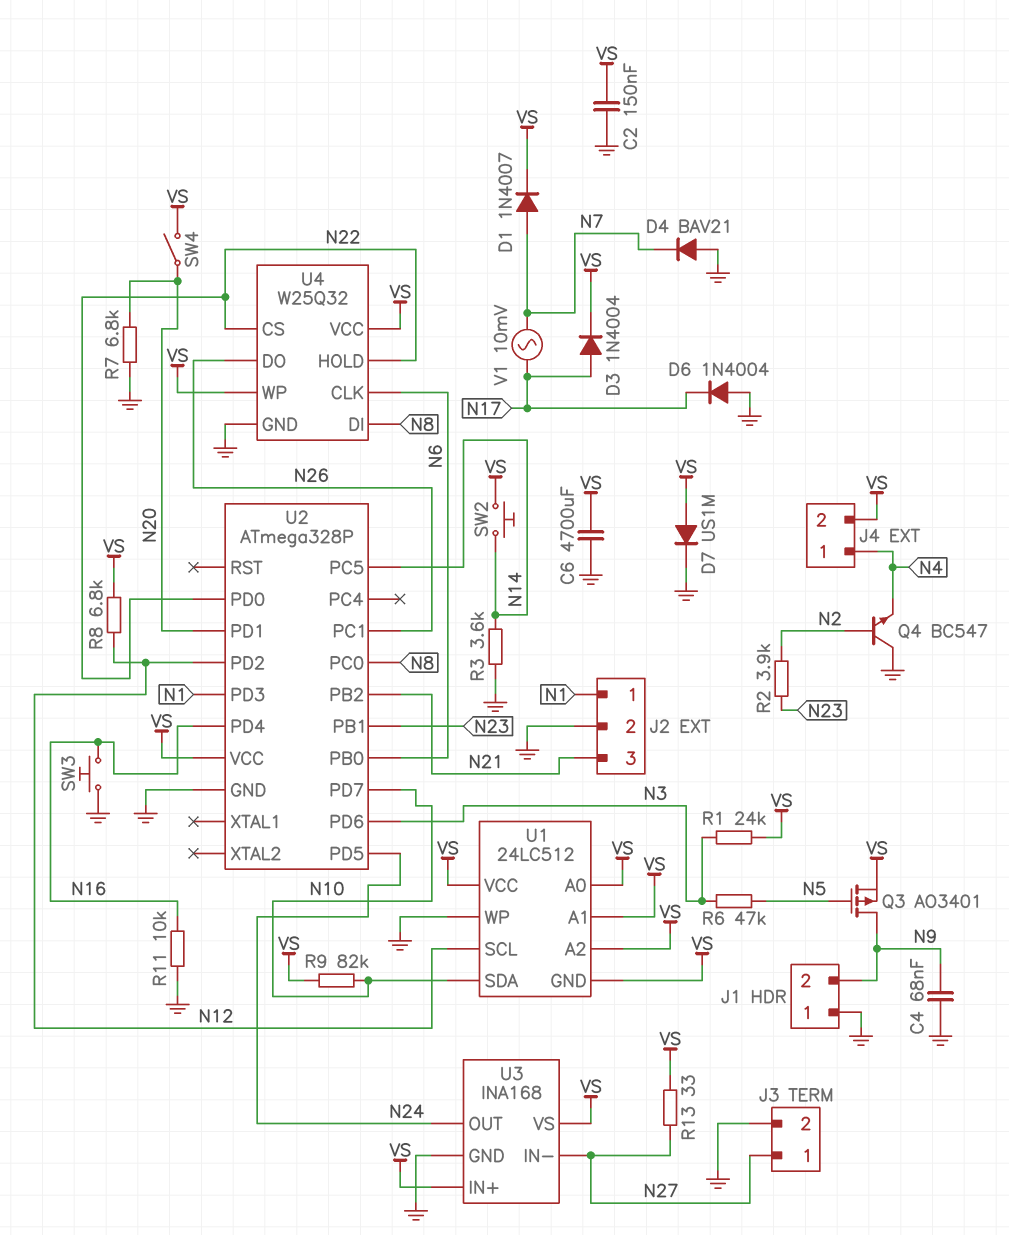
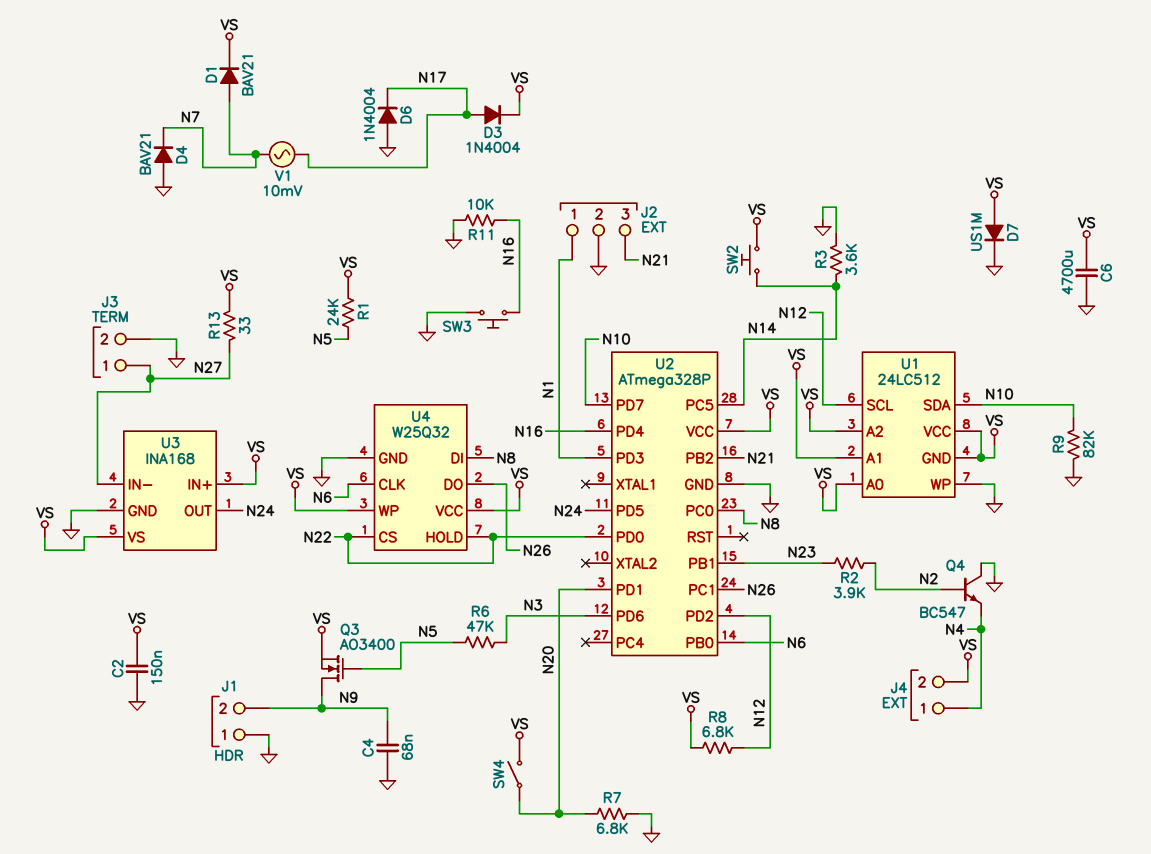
D1: diode 1N4007 (A N7, K VS) -> diode BAV21 (A N7, K VS)
Q3: PMOS AO3401 (G N5, D N9, S VS) -> NMOS AO3400 (G N5, D N9, S VS)
R1: 24k (N3, VS) -> 24k (N5, VS)
R9: 82k (N10, VS) -> 82k (GND, N10)

